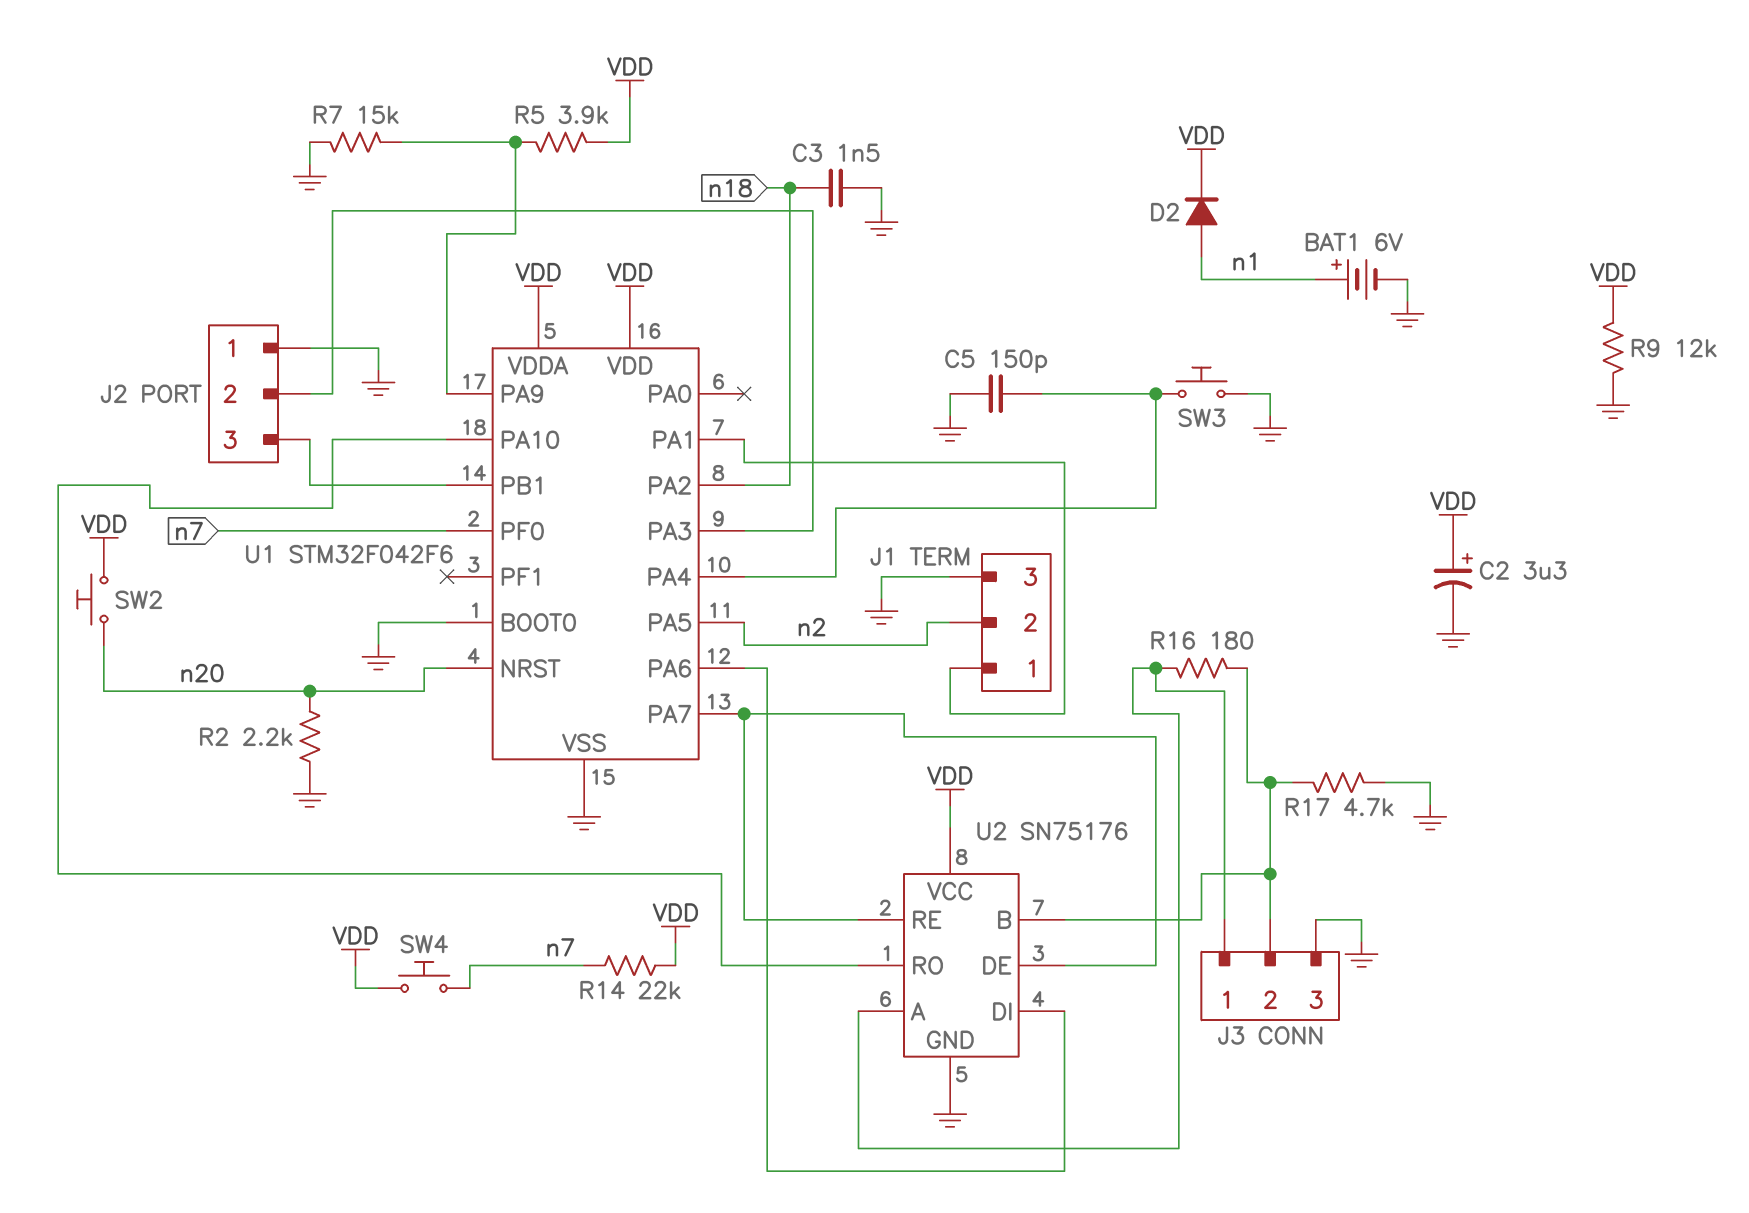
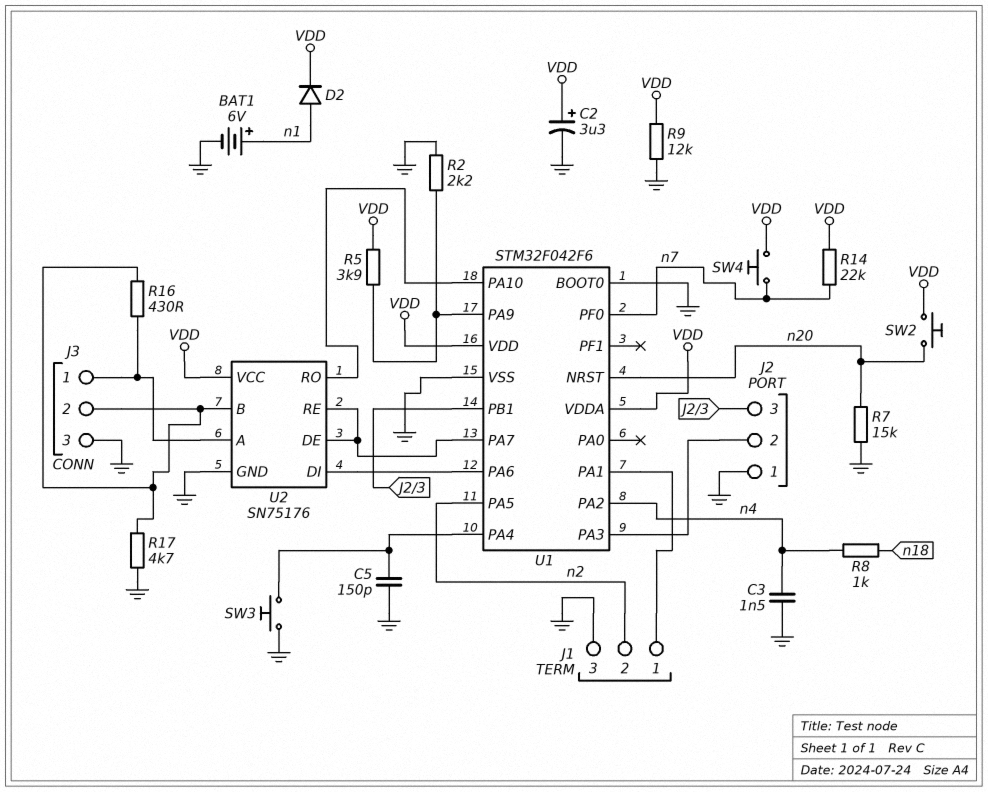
C3: 1.5nF (GND, n18) -> 1.5nF (GND, n4)
R2: 2.2k (GND, n20) -> 2.2k (GND, U1/PA9)
R7: 15k (GND, U1/PA9) -> 15k (GND, n20)
R8: none -> 1k (n4, n18)
R16: 180 (J3/1, J3/2) -> 430 (J3/1, J3/2)
U1 pin PA2: n18 -> n4

